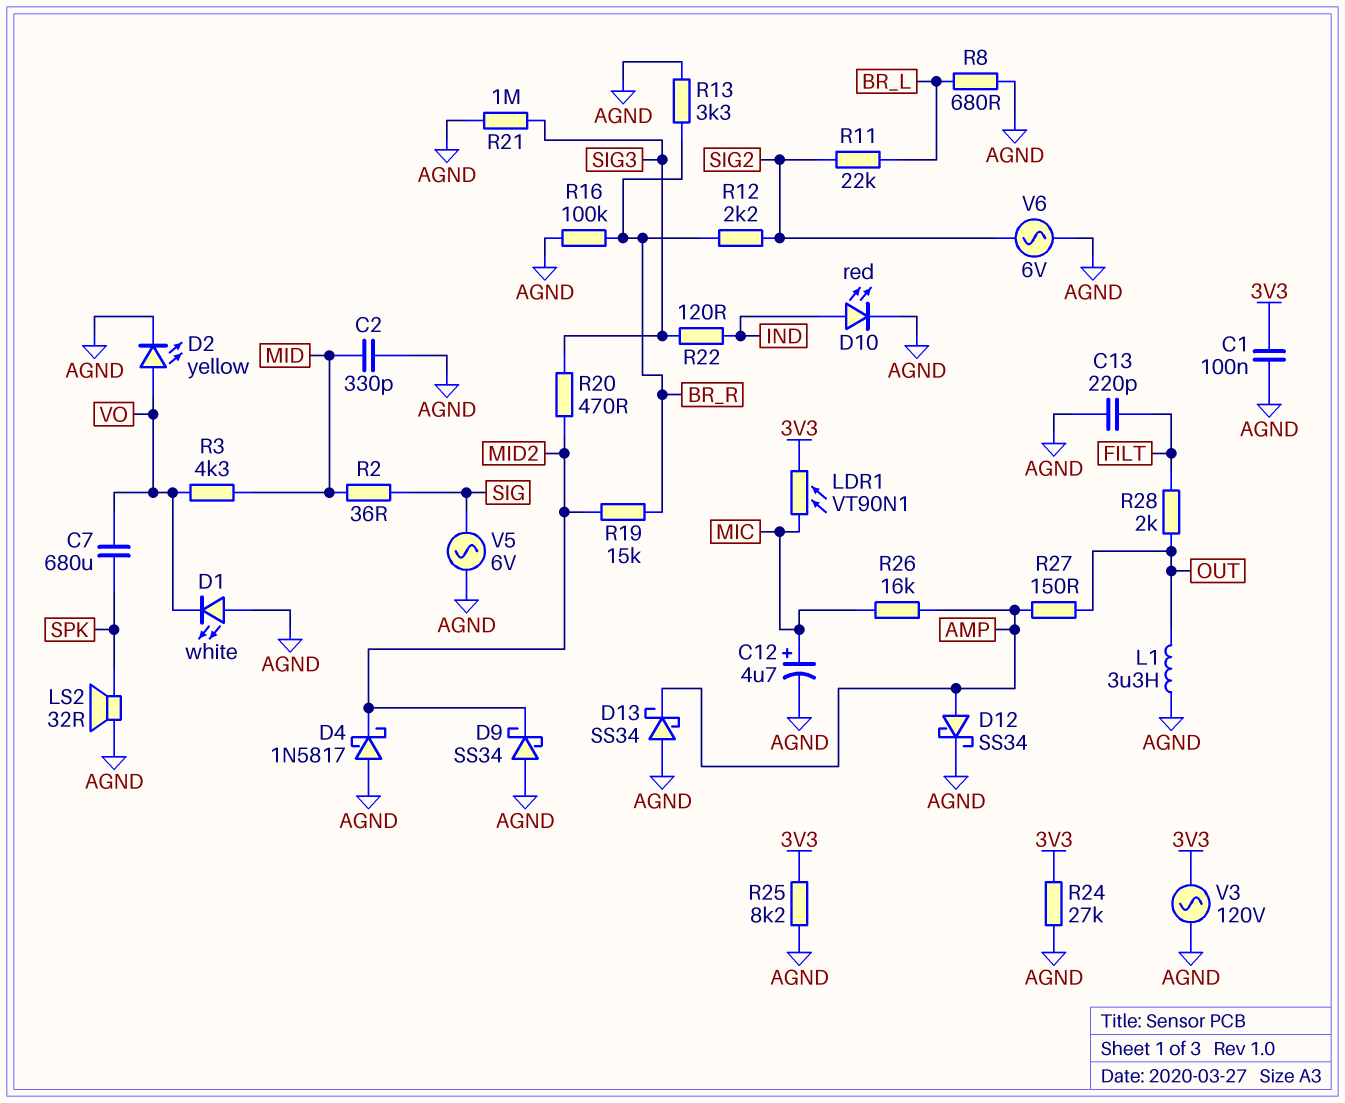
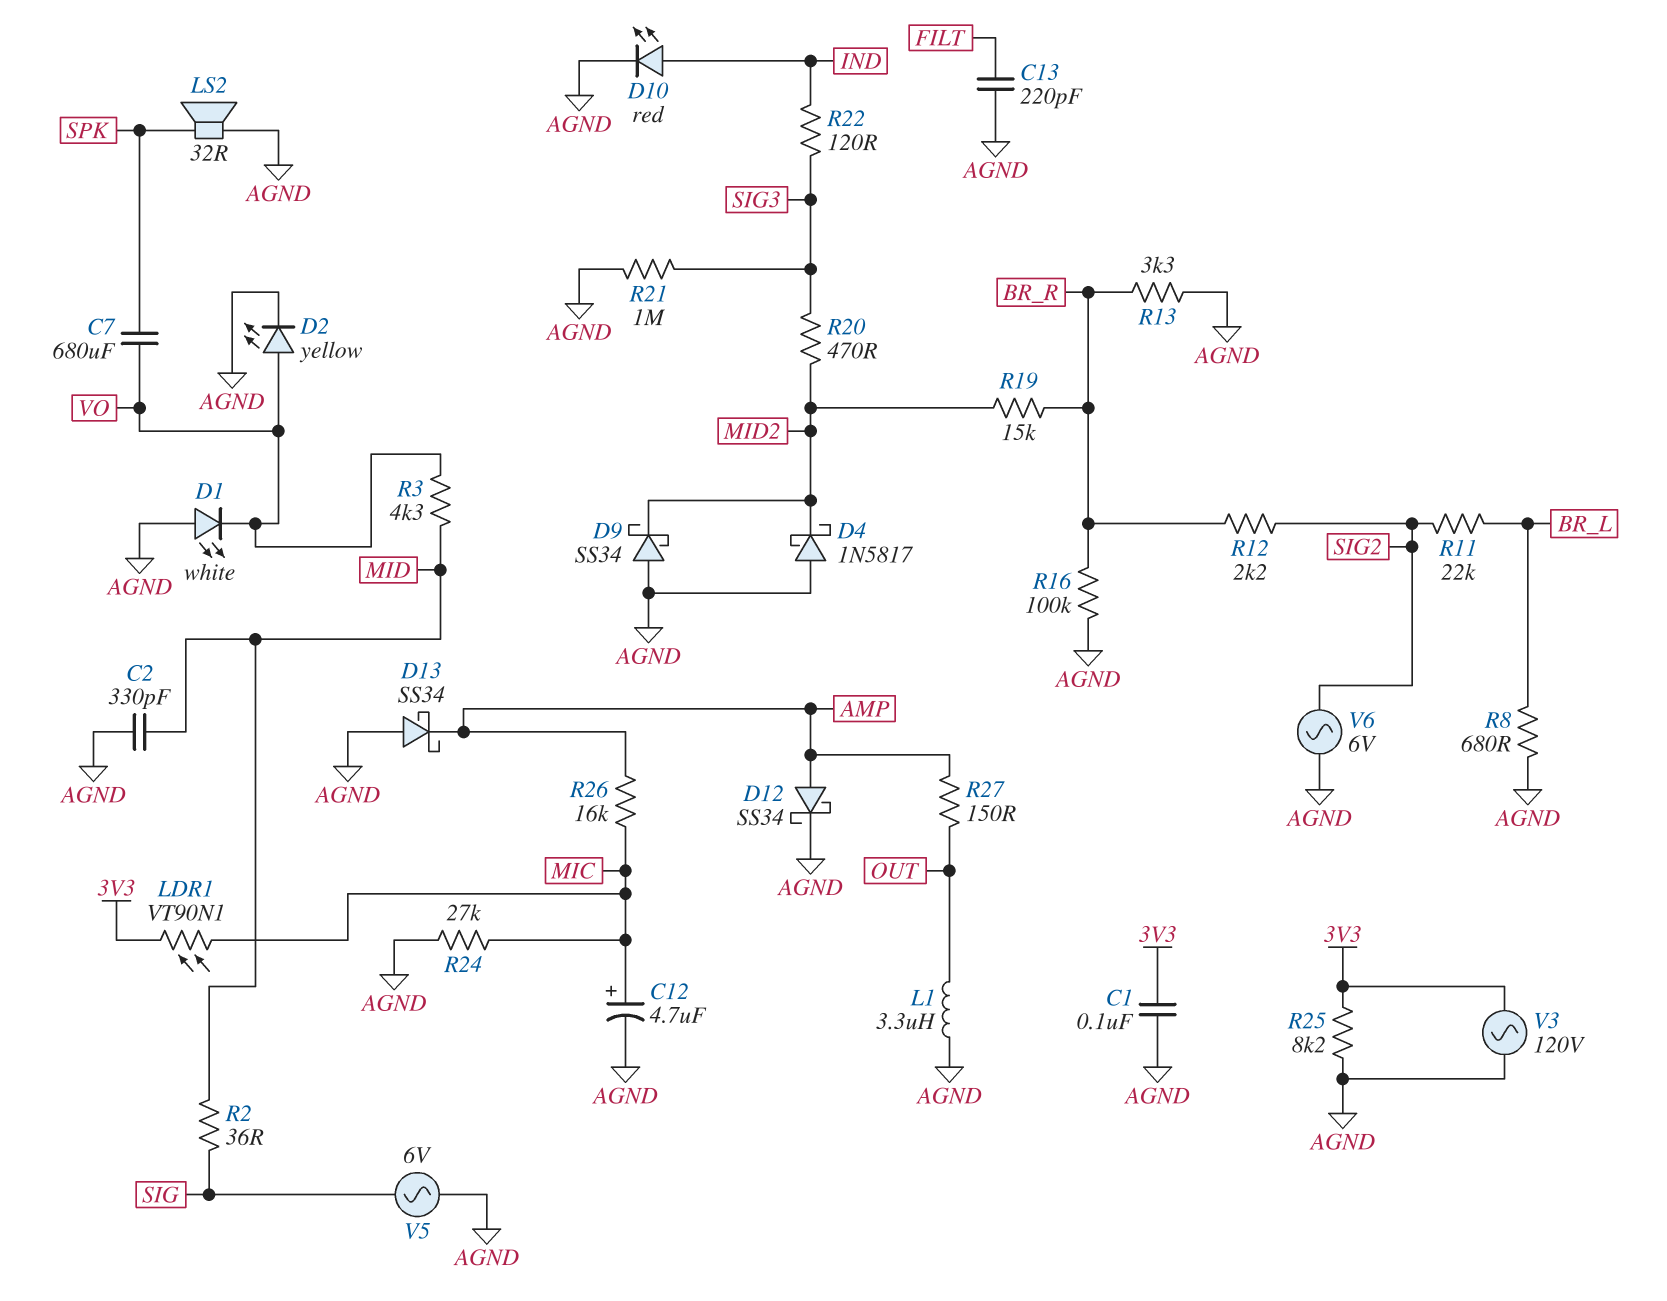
R24: 27k (3V3, AGND) -> 27k (AGND, MIC)
R28: 2k (FILT, OUT) -> none

